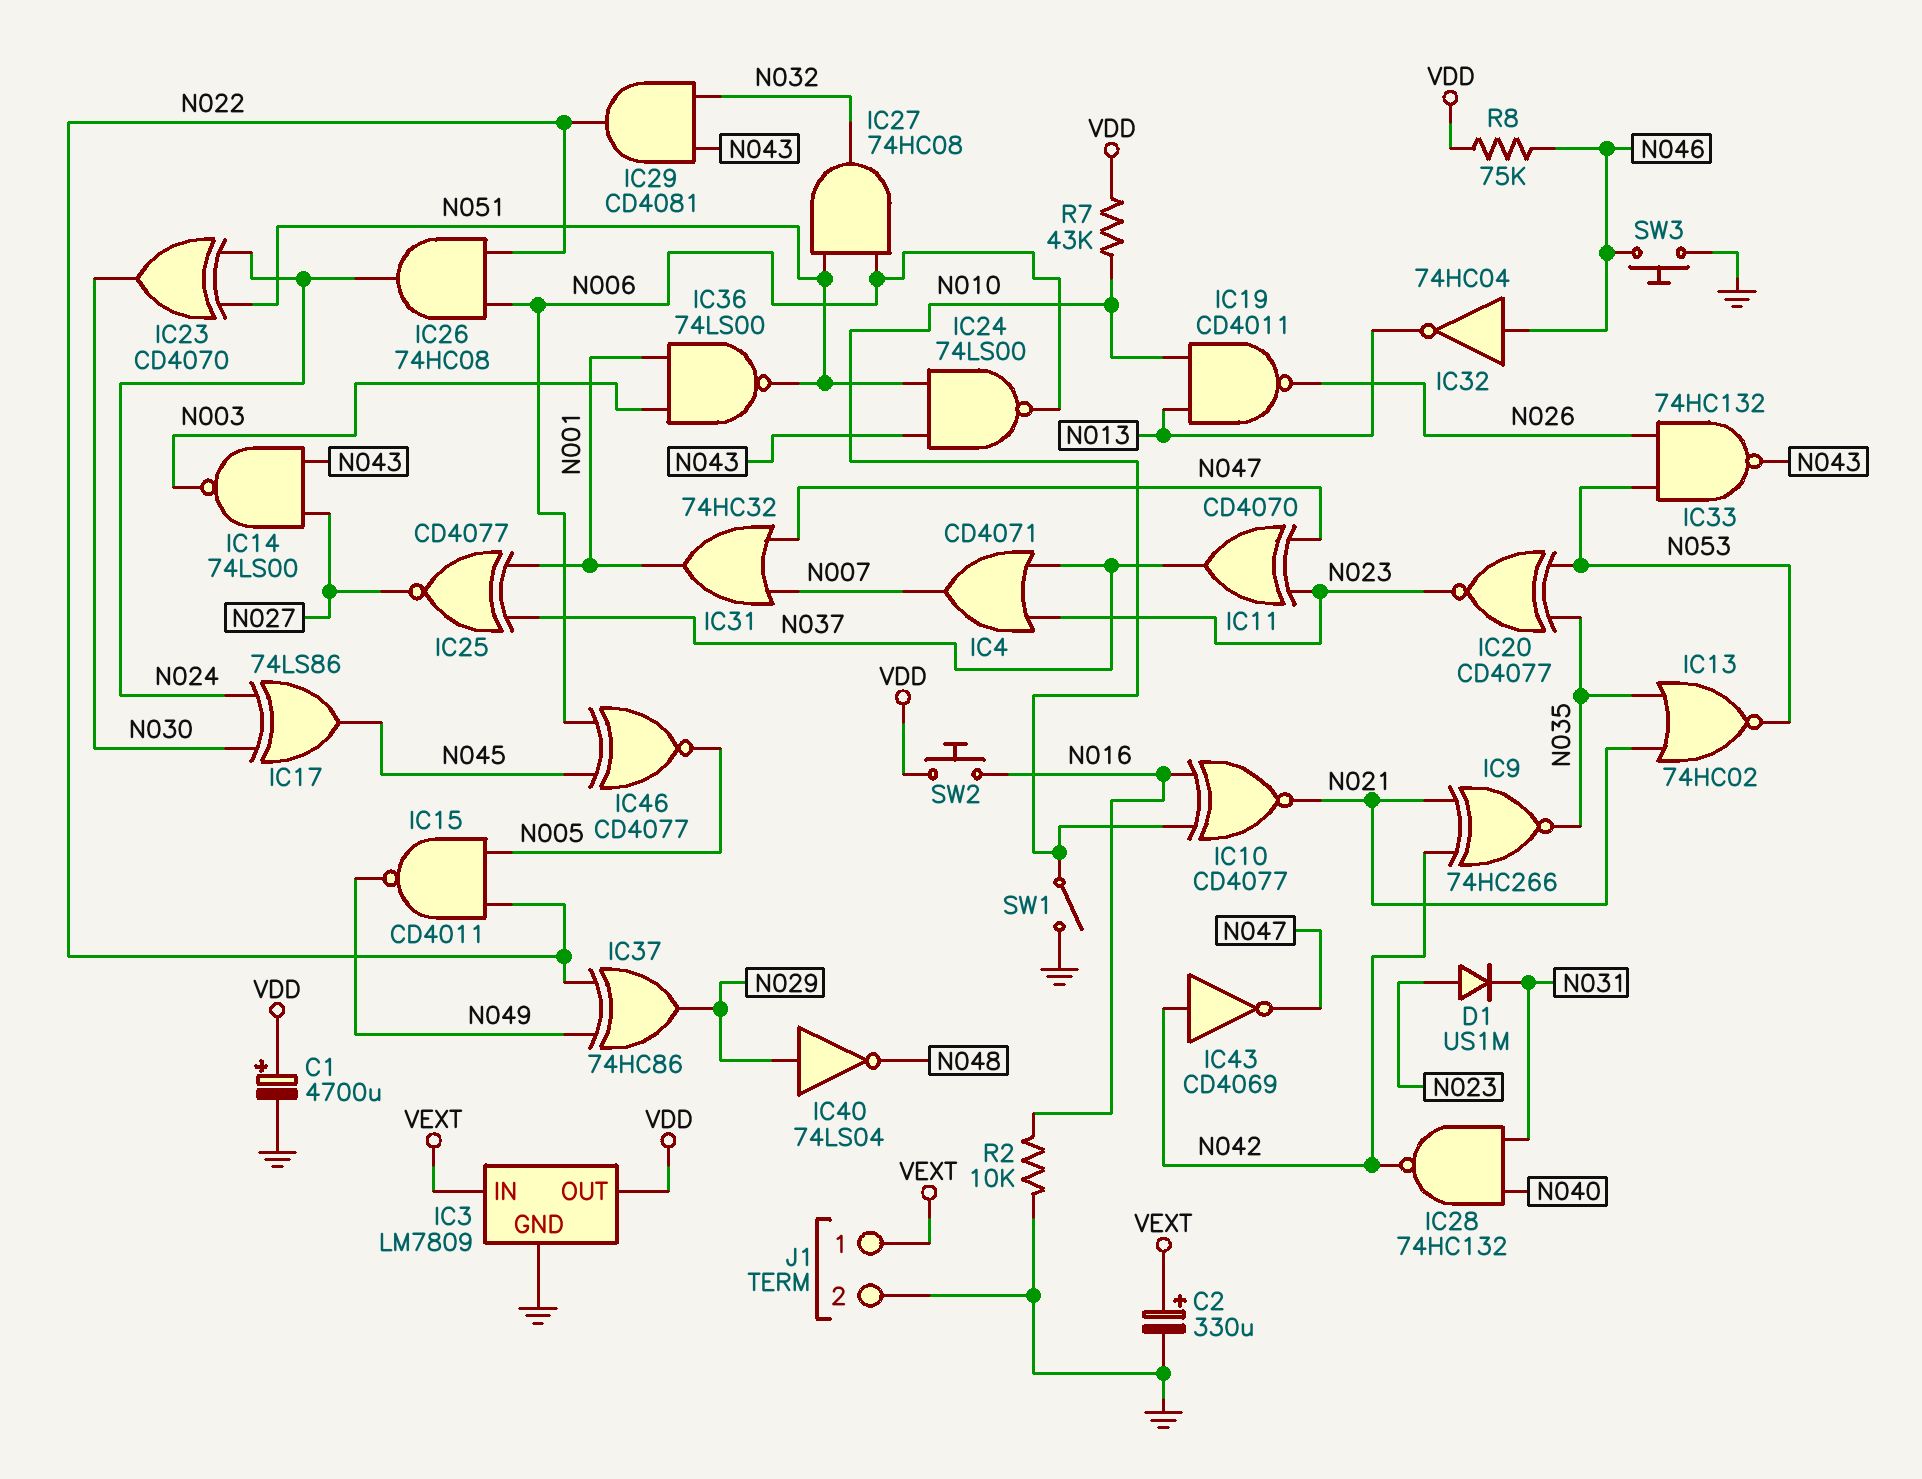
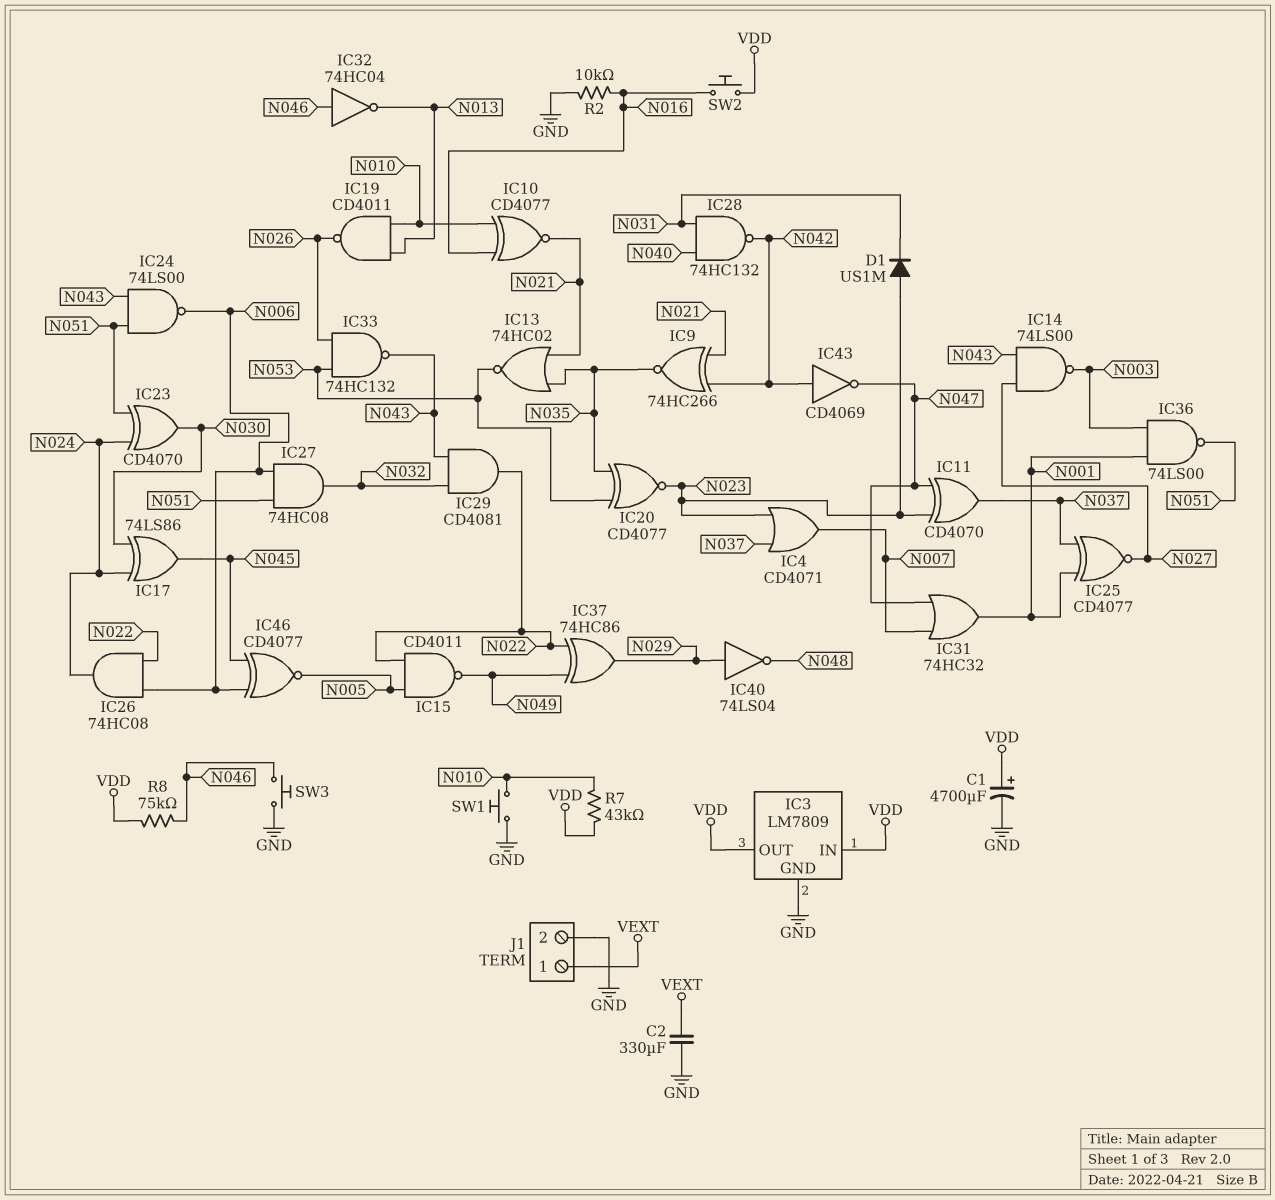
C2: 330uF (plus VEXT, minus GND) -> 330uF (GND, VEXT)
IC3 pin IN: VEXT -> VDD
SW1: switch (GND, N010) -> button (GND, N010)

